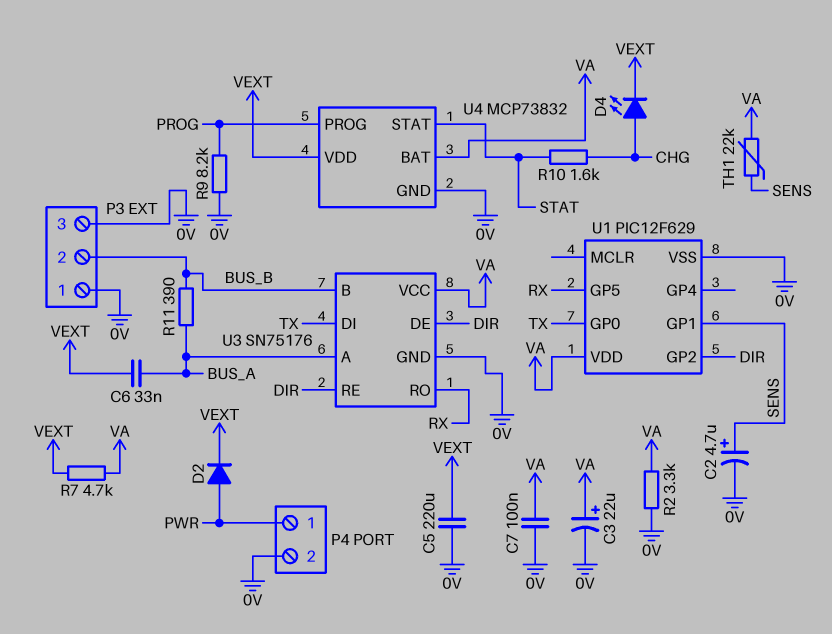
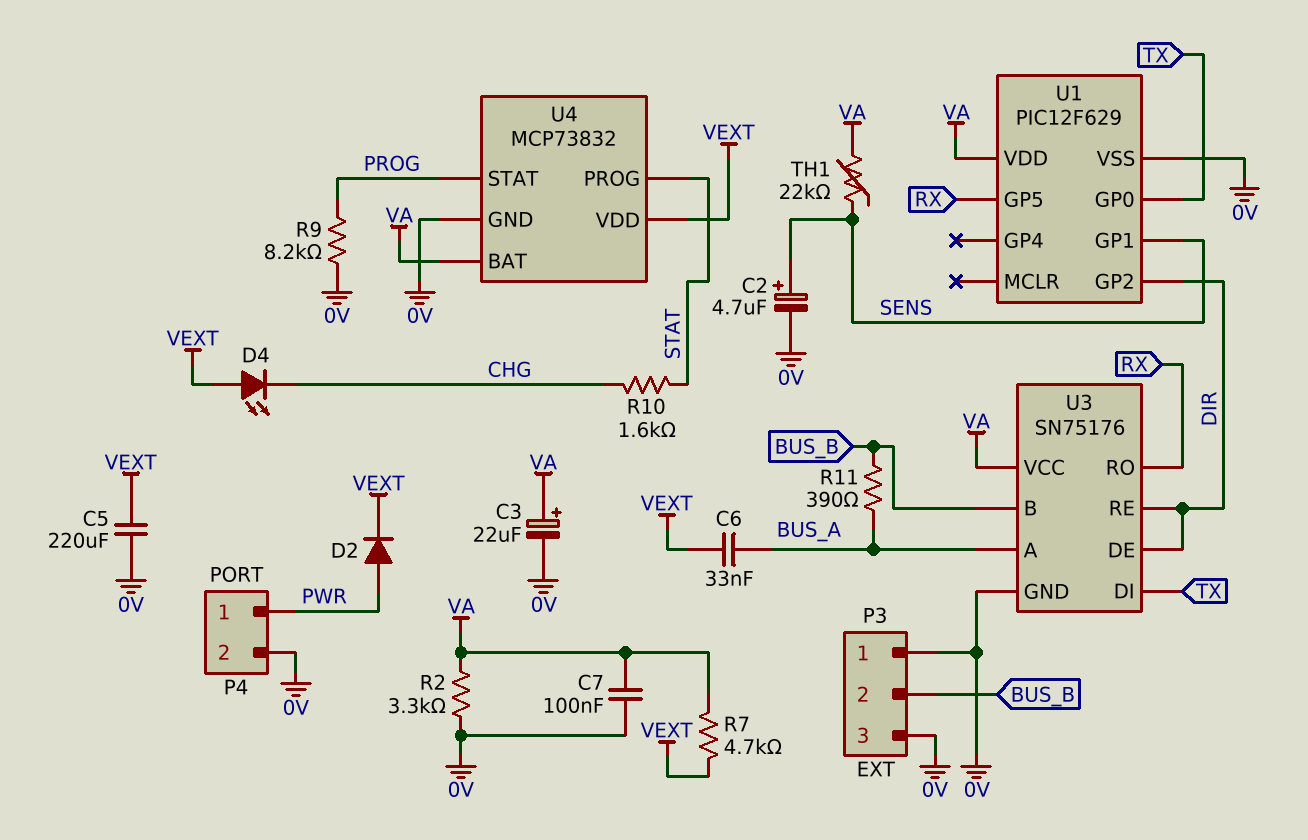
D4: LED (A CHG, K VEXT) -> LED (A VEXT, K CHG)
U4 pin PROG: PROG -> STAT
U4 pin STAT: STAT -> PROG

